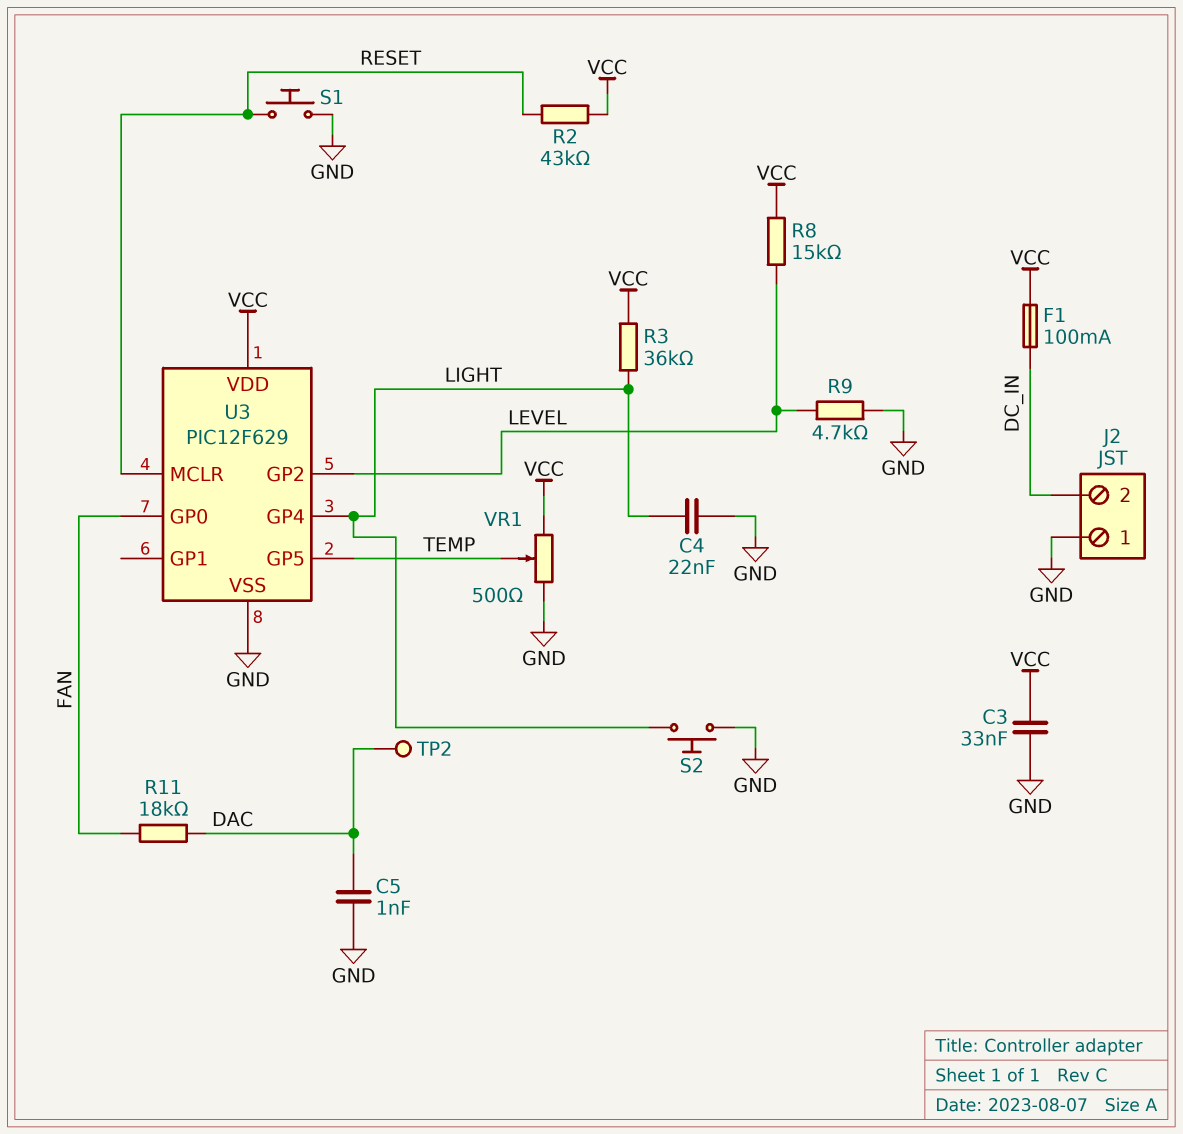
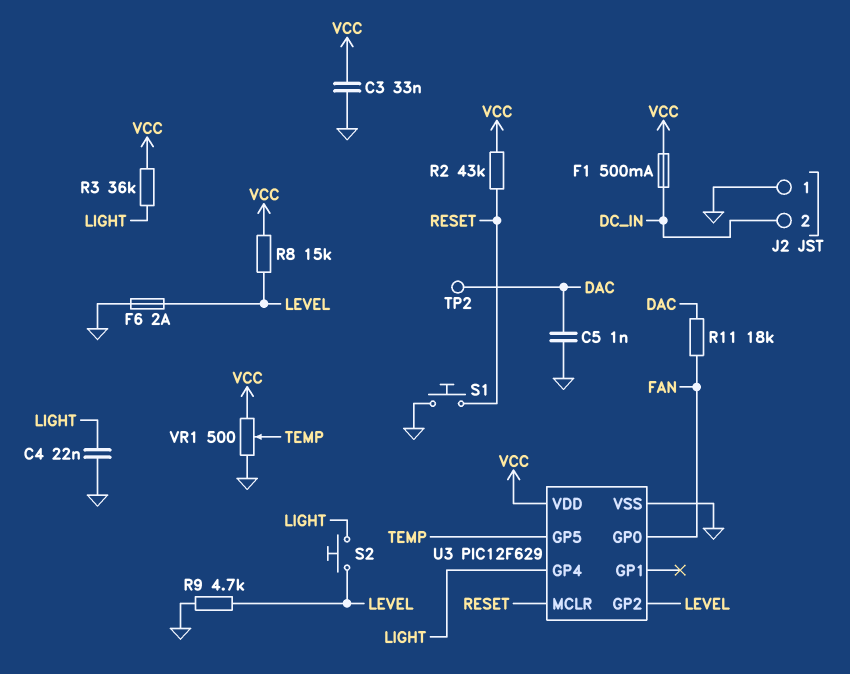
F1: 100mA (DC_IN, VCC) -> 500mA (DC_IN, VCC)
F6: none -> 2A (GND, LEVEL)
S2: button (GND, LIGHT) -> button (LEVEL, LIGHT)

